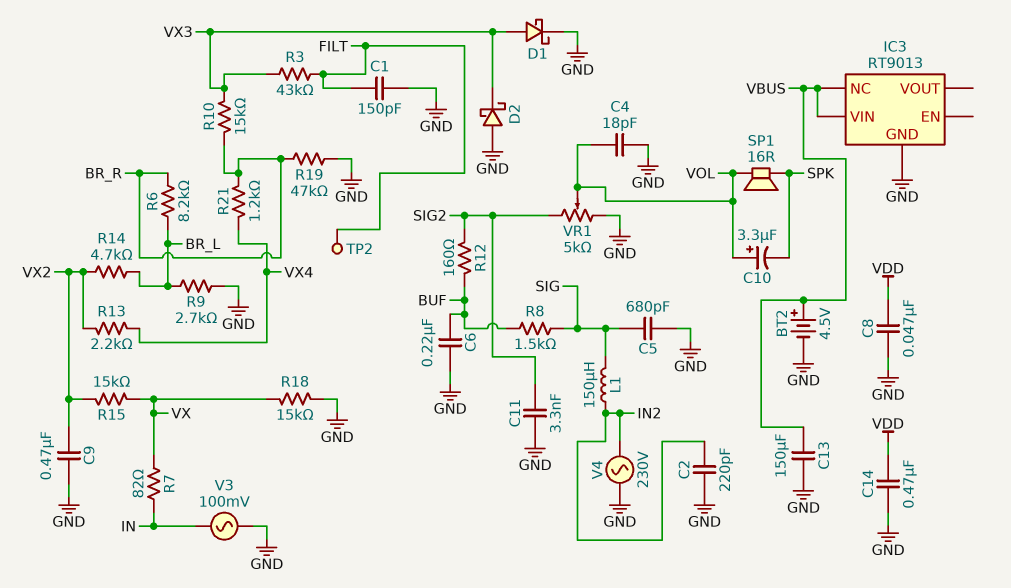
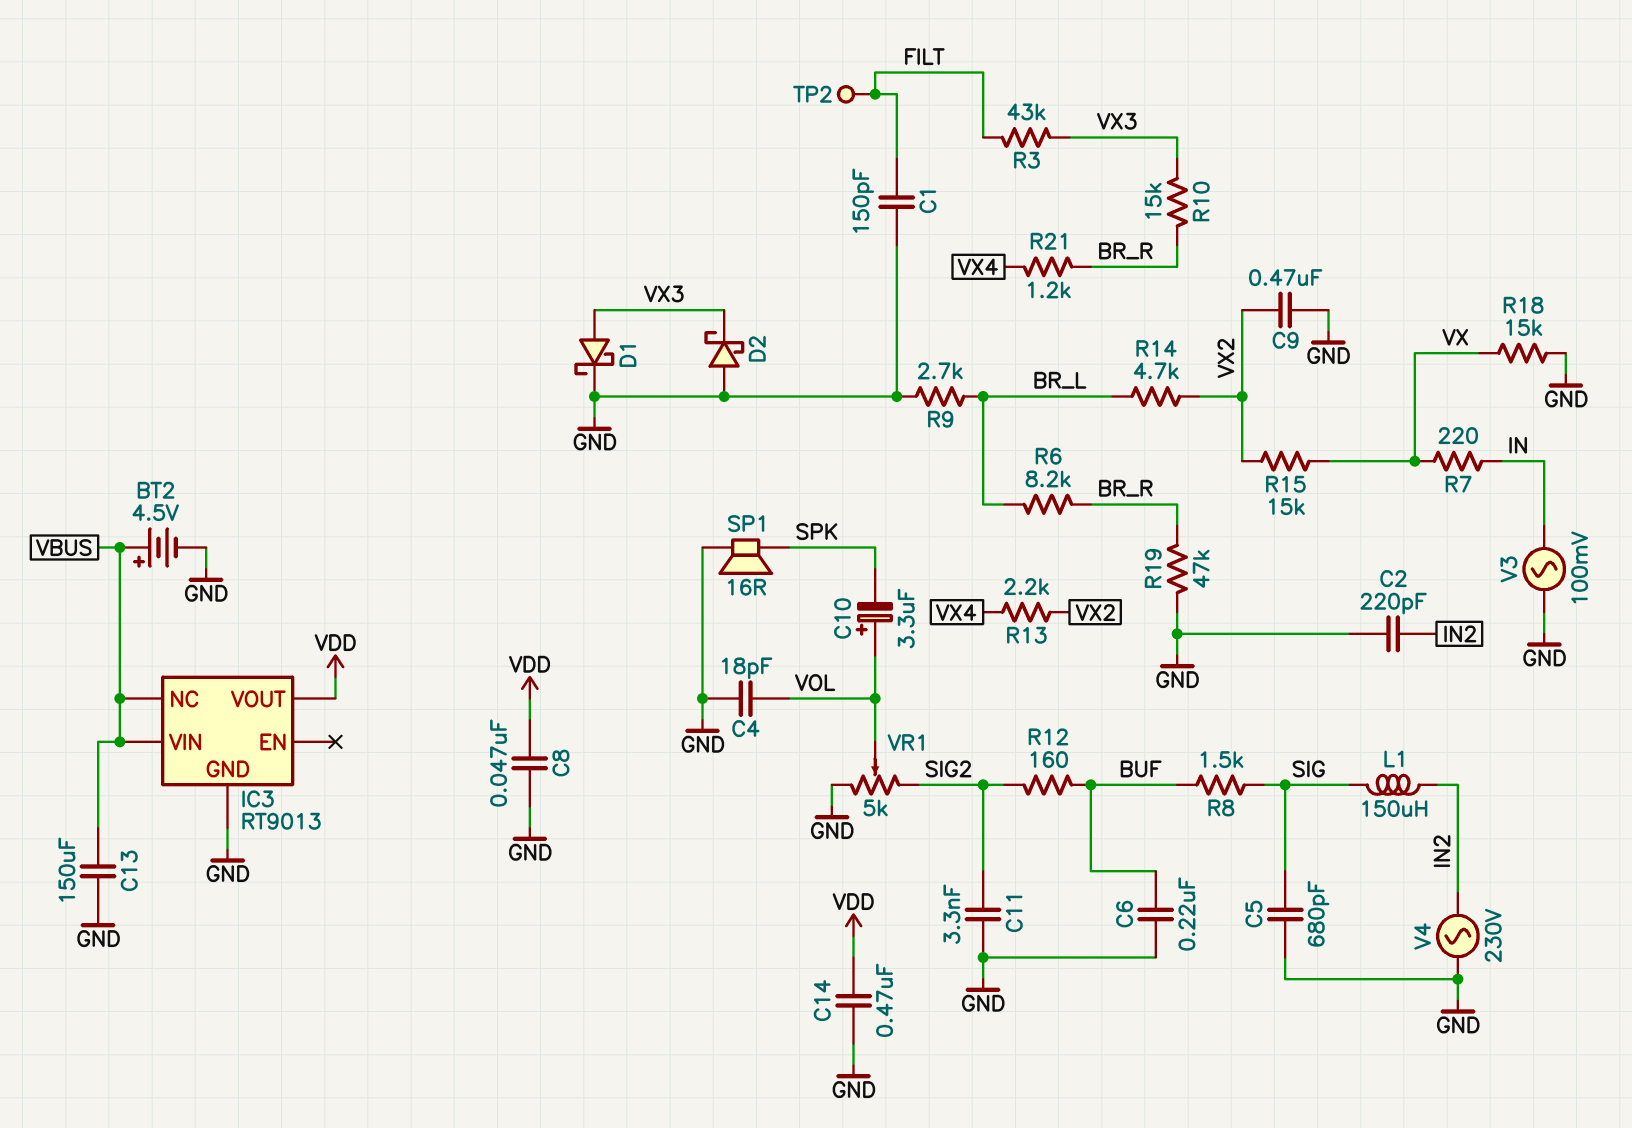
IC3 pin VOUT: none -> VDD
R7: 82 (IN, VX) -> 220 (IN, VX)
SP1: speaker 16R (SPK, VOL) -> speaker 16R (GND, SPK)

